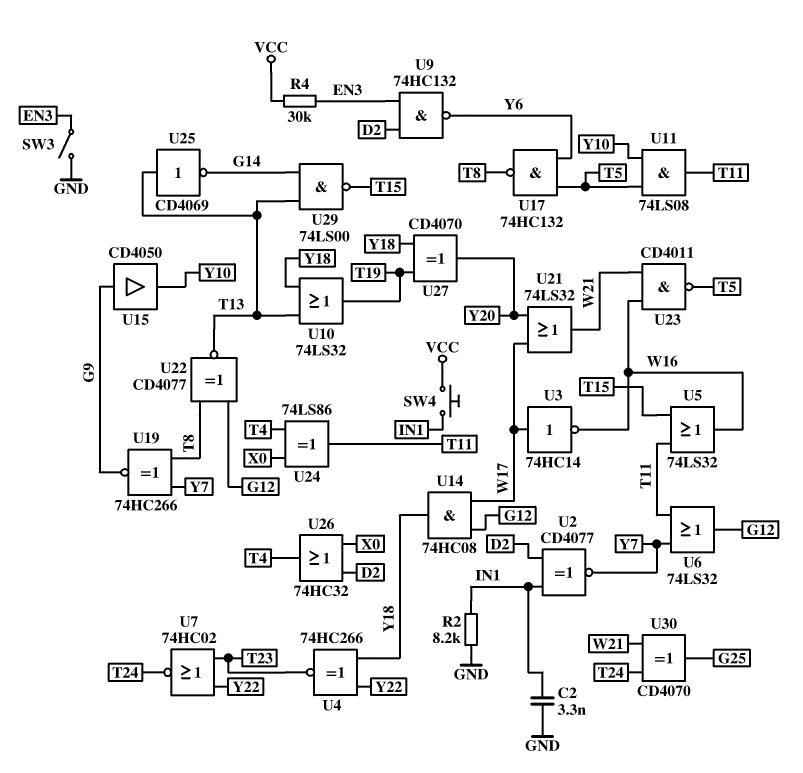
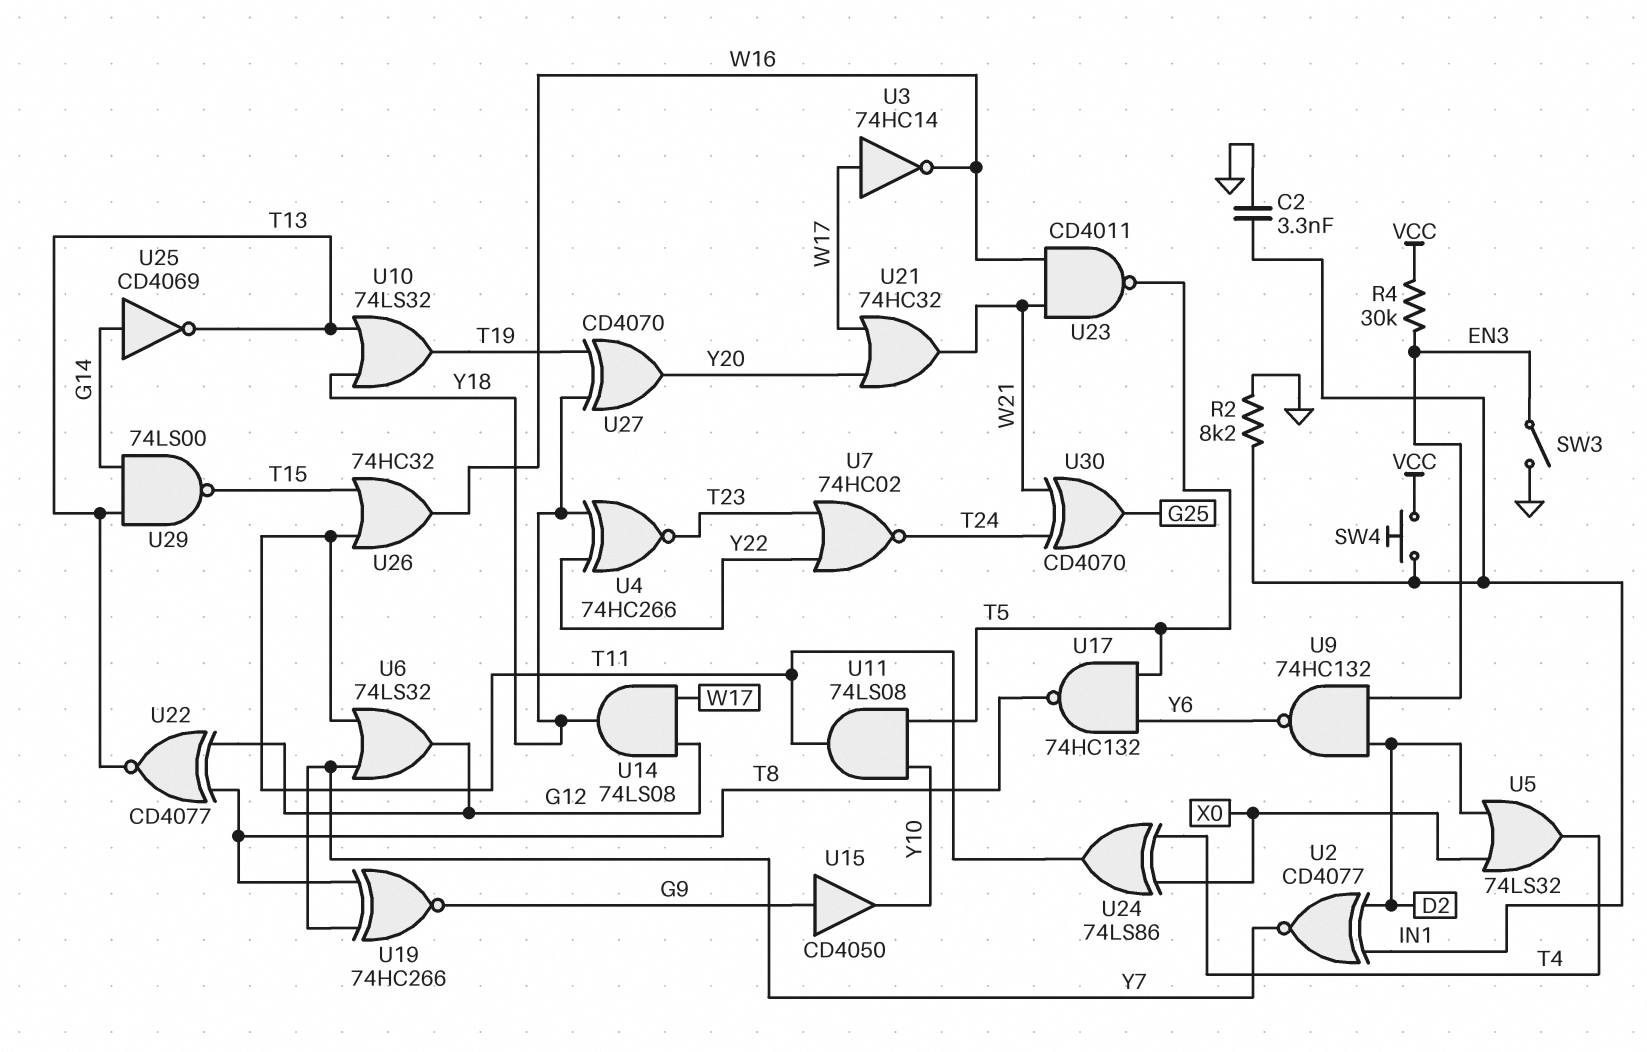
U5: OR 74LS32 (in T11, in T15, out W16) -> OR 74LS32 (in D2, in X0, out T4)
U14: AND 74HC08 (in G12, in W17, out Y18) -> AND 74LS08 (in G12, in W17, out Y18)
U21: OR 74LS32 (in W17, in Y20, out W21) -> OR 74HC32 (in W17, in Y20, out W21)
U25: NOT CD4069 (in T13, out G14) -> NOT CD4069 (in G14, out T13)
U26: OR 74HC32 (in D2, in X0, out T4) -> OR 74HC32 (in T11, in T15, out W16)

